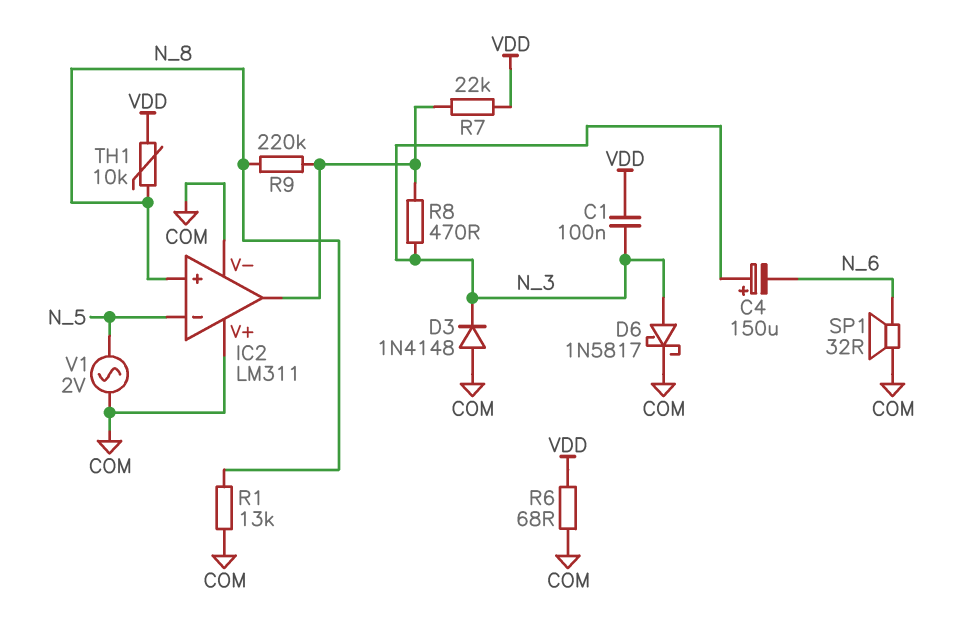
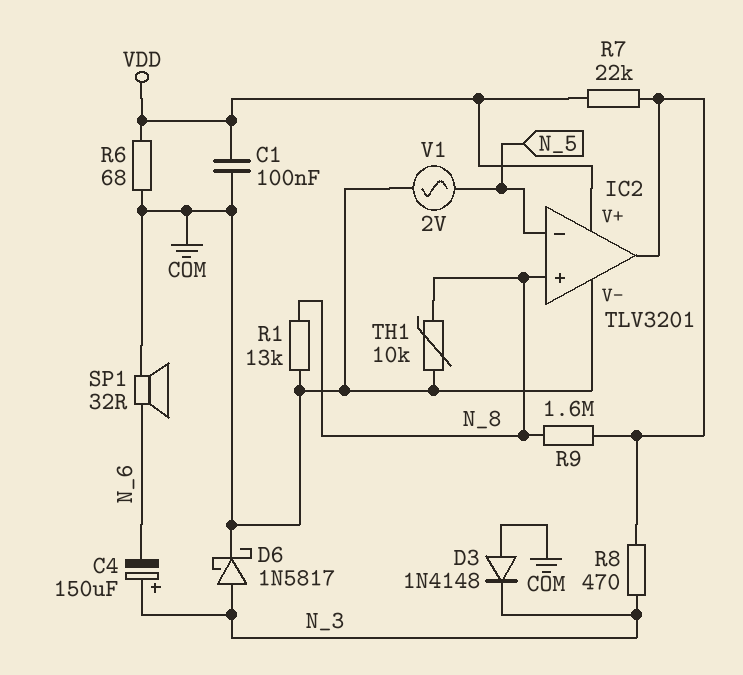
C1: 100nF (N_3, VDD) -> 100nF (COM, VDD)
IC2: LM311 -> TLV3201
IC2 pin V+: COM -> VDD
R9: 220k (IC2/out, N_8) -> 1.6M (IC2/out, N_8)
TH1: 10k (N_8, VDD) -> 10k (COM, N_8)

